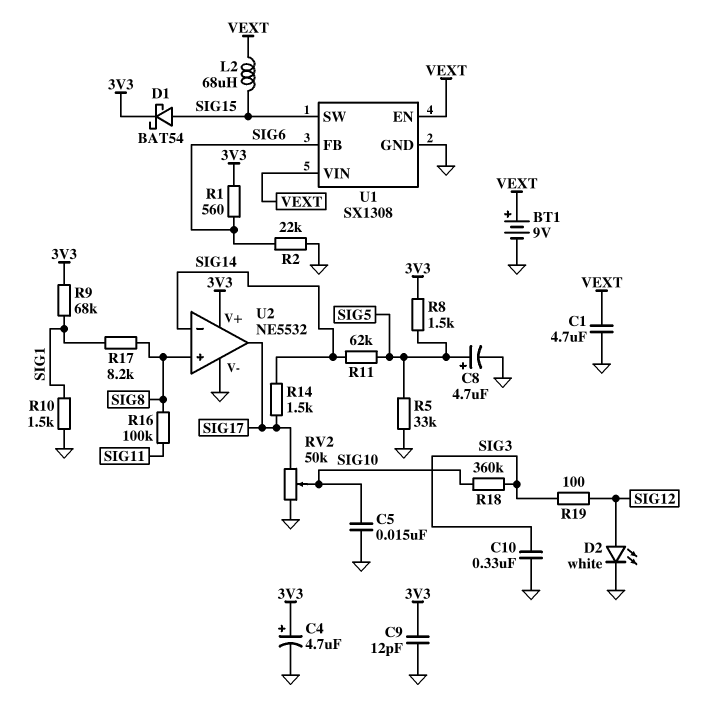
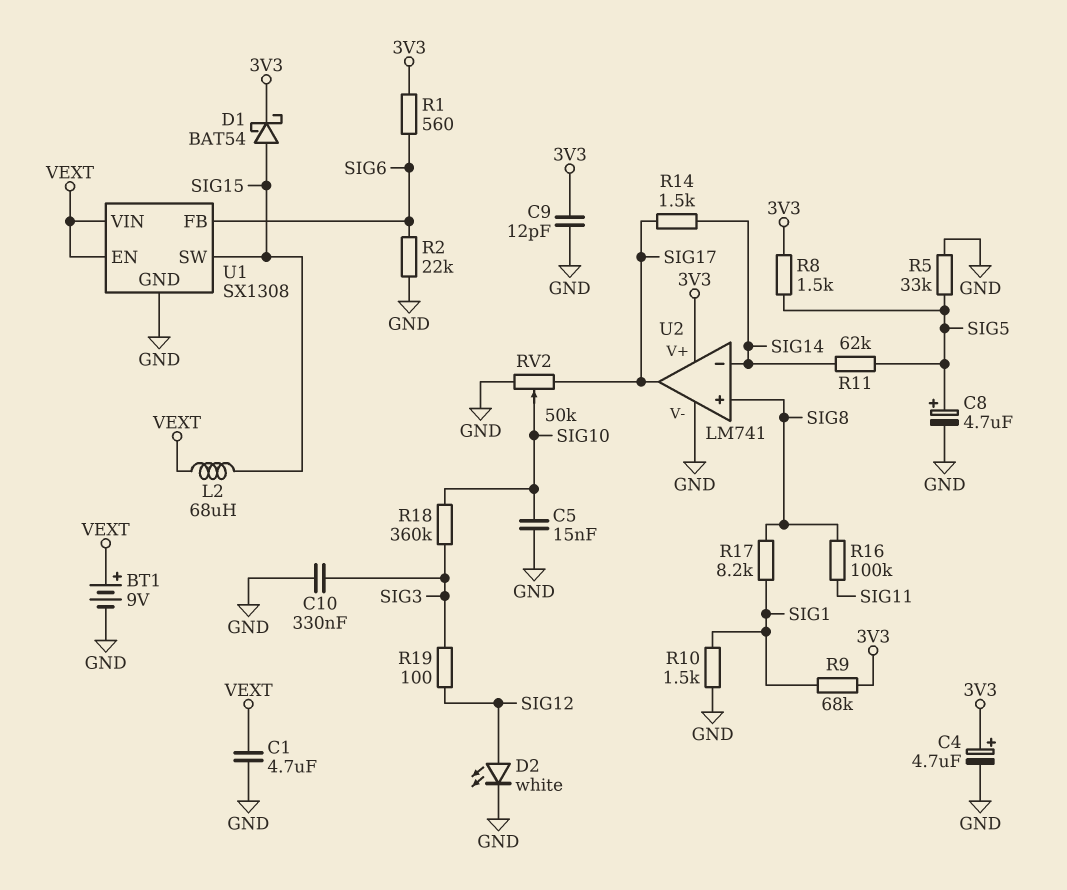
U2: NE5532 -> LM741

